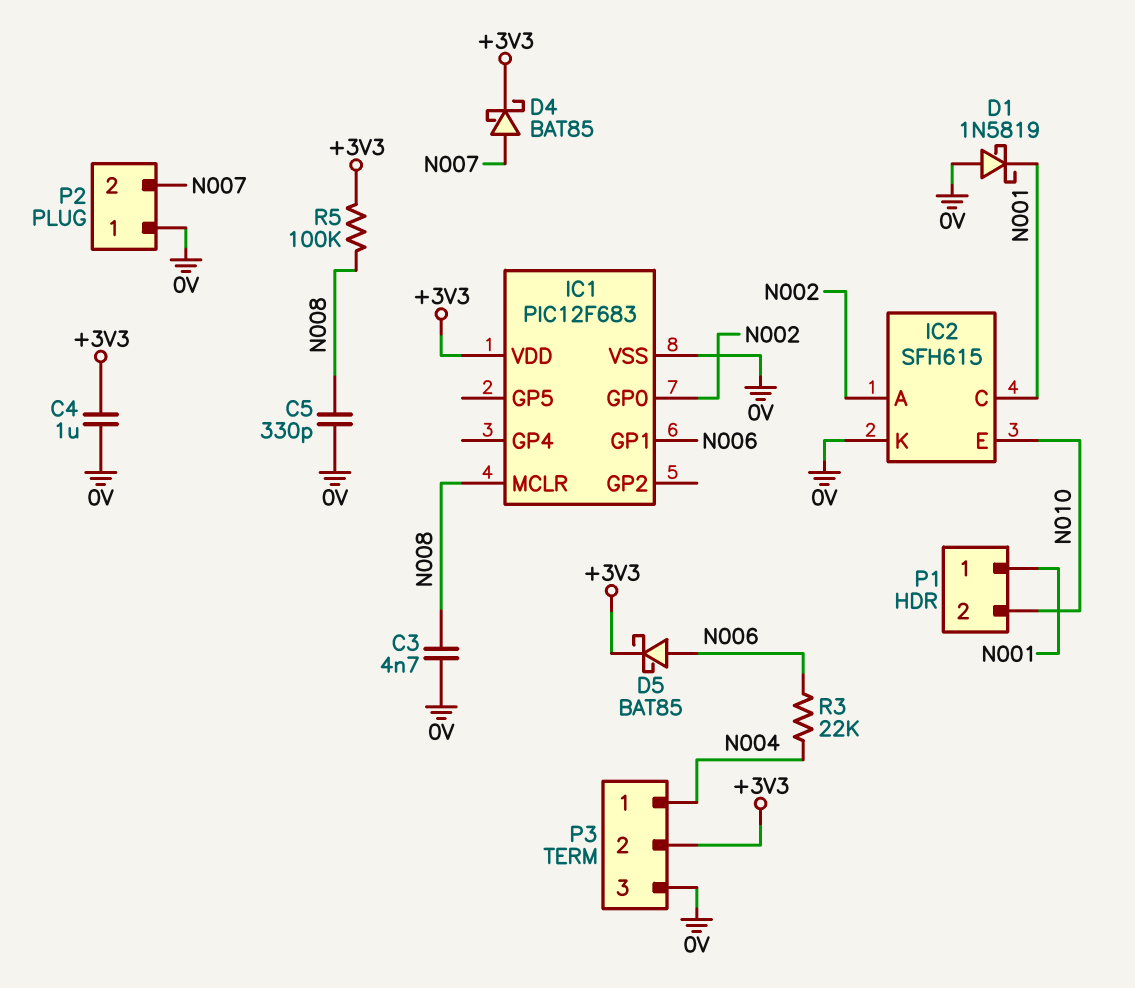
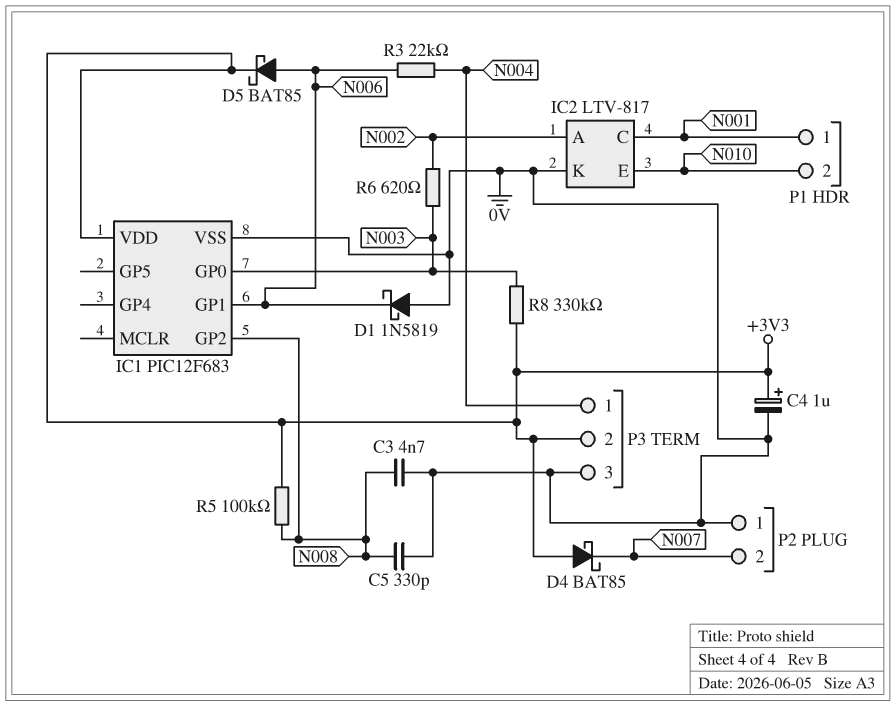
C4: 1uF (+3V3, 0V) -> 1uF (plus +3V3, minus 0V)
D1: schottky 1N5819 (A 0V, K N001) -> schottky 1N5819 (A 0V, K N006)
D4: schottky BAT85 (A N007, K +3V3) -> schottky BAT85 (A +3V3, K N007)
IC1 pin GP0: N002 -> N003
IC1 pin GP2: none -> N008
IC1 pin MCLR: N008 -> none
IC2: SFH615 -> LTV-817
R6: none -> 620 (N002, N003)
R8: none -> 330k (+3V3, N003)

